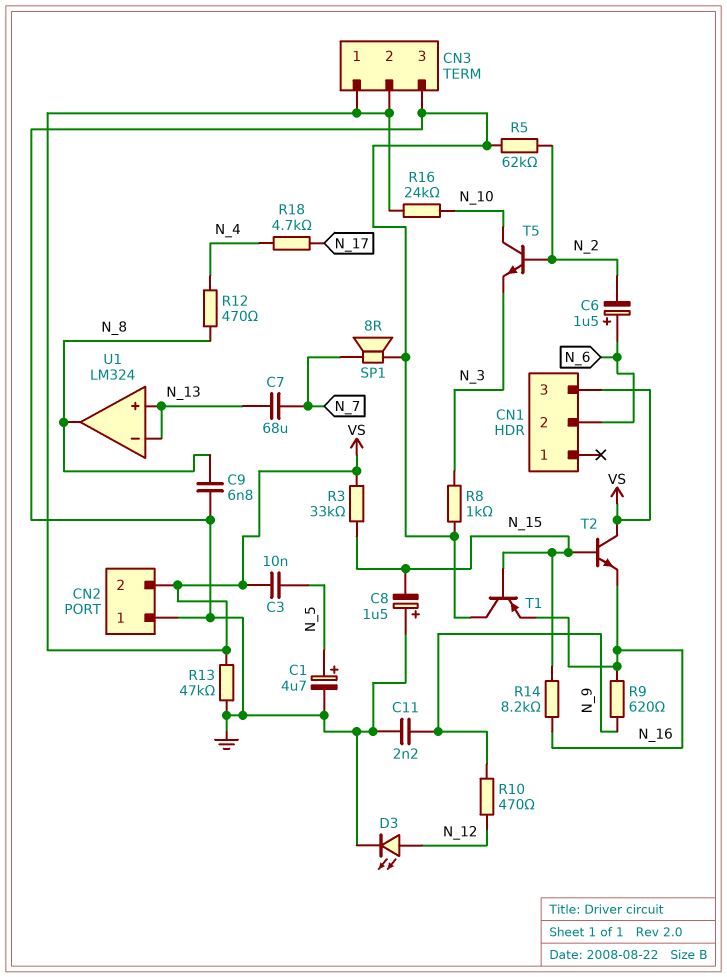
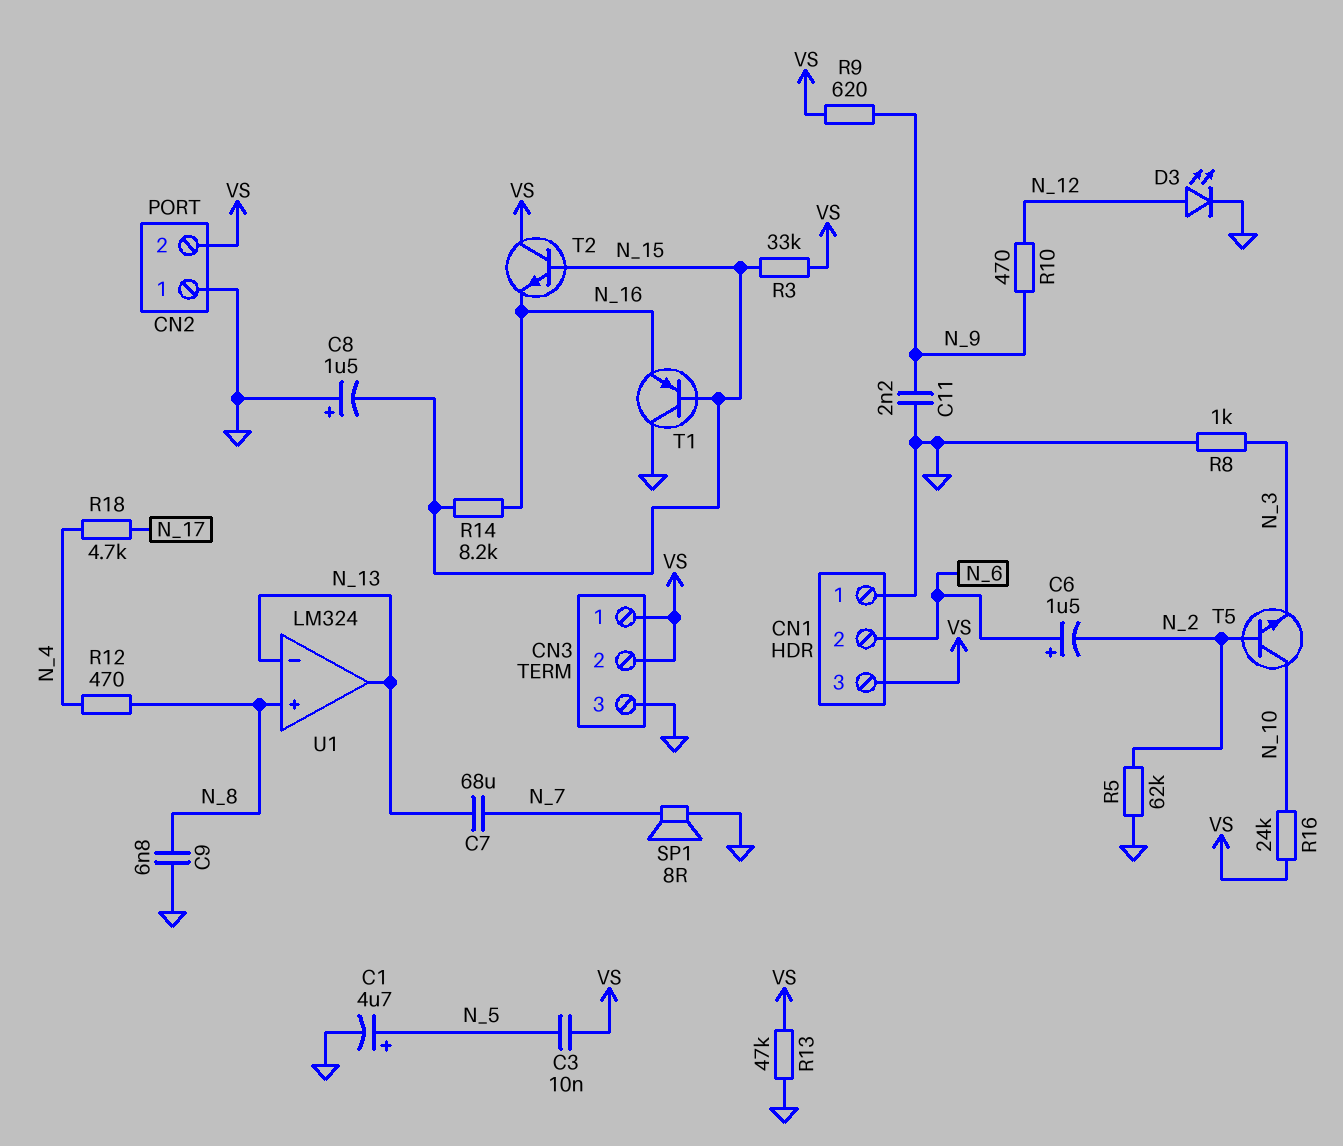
CN1 pin 1: none -> GND
R9: 620 (N_9, N_16) -> 620 (N_9, VS)
U1 pin in+: N_13 -> N_8
U1 pin out: N_8 -> N_13

